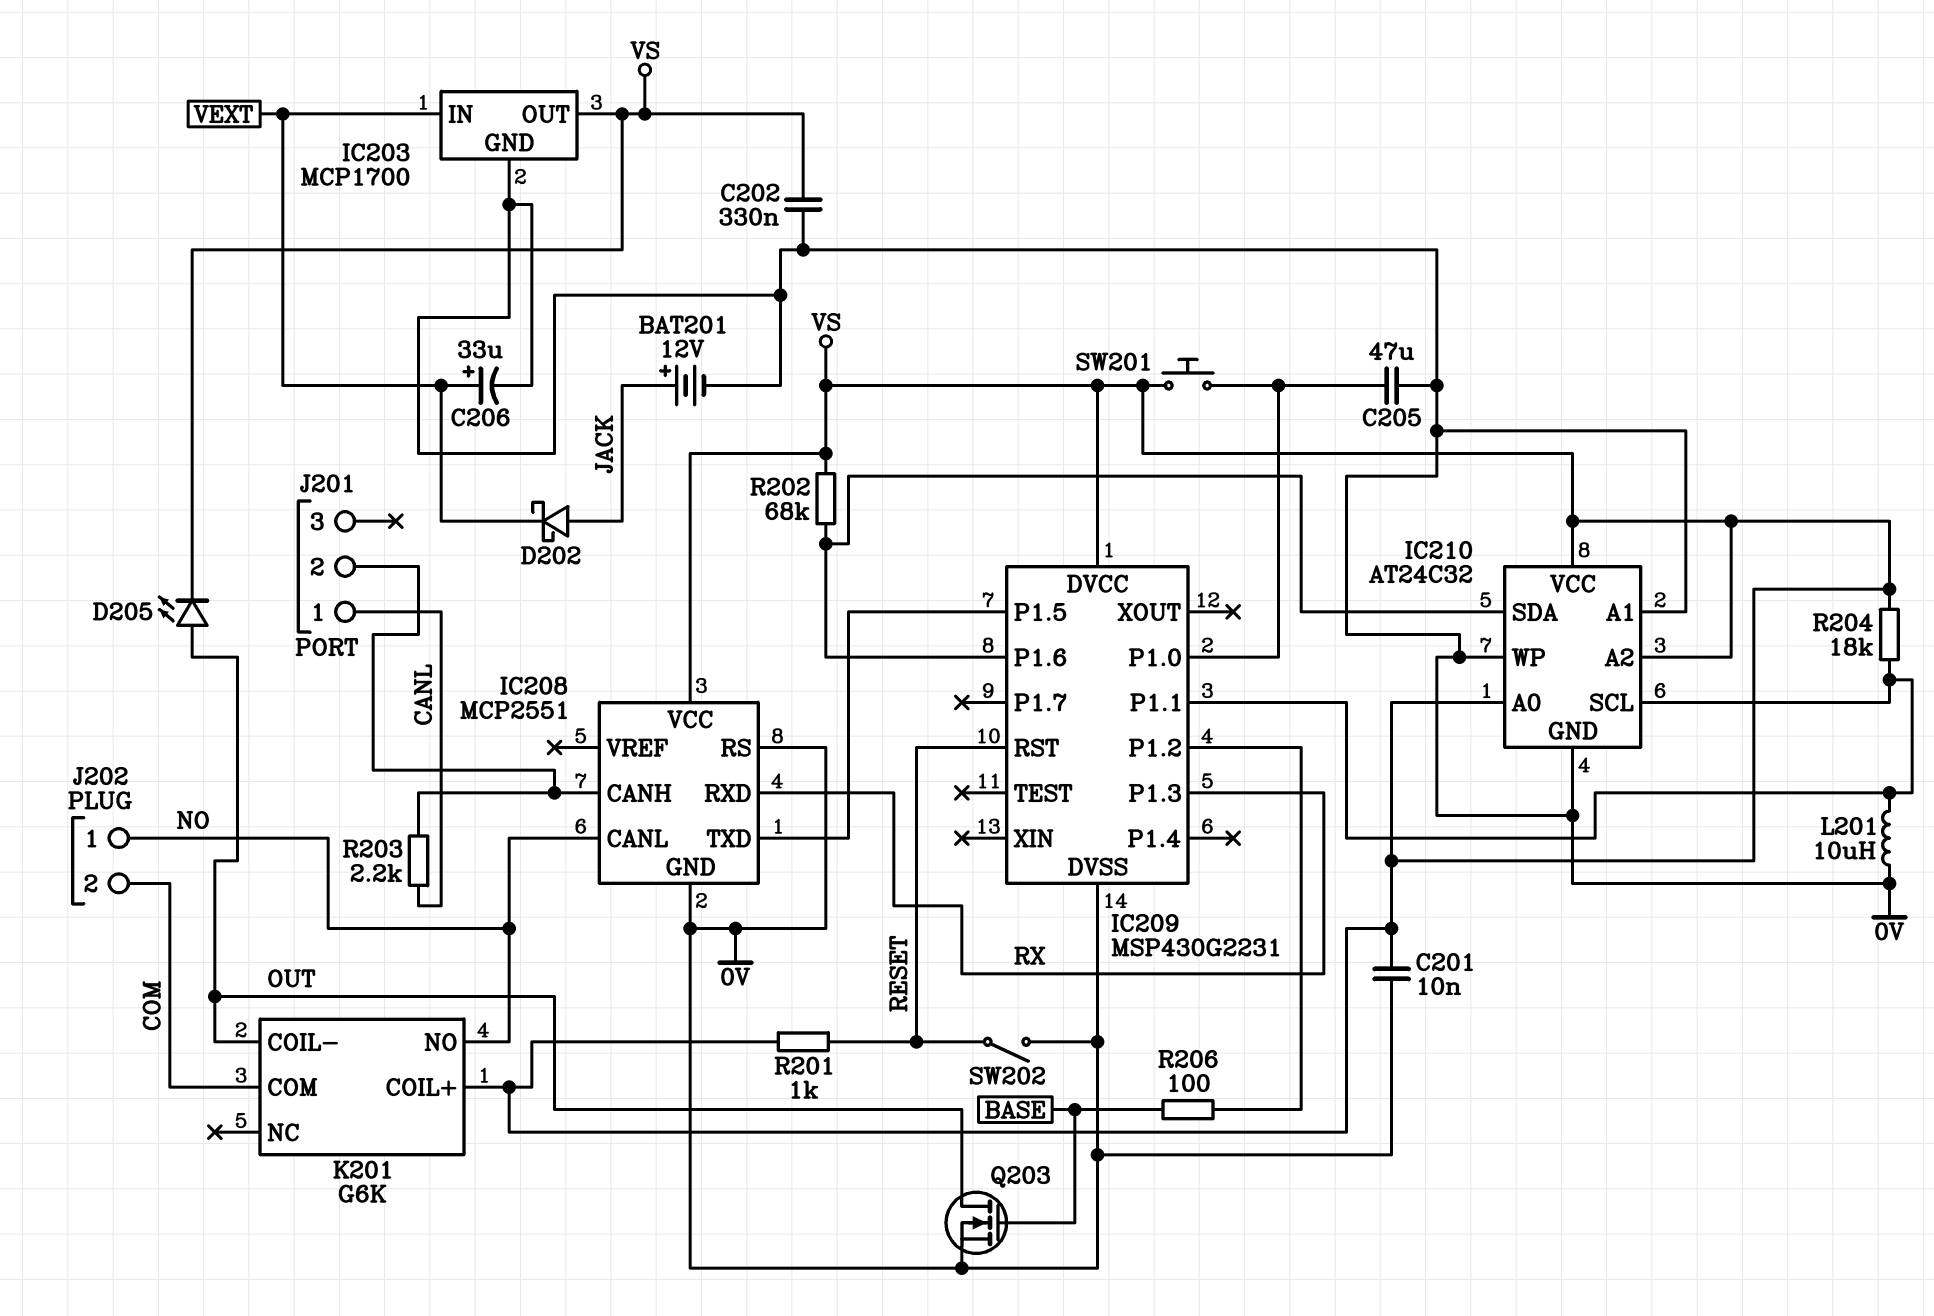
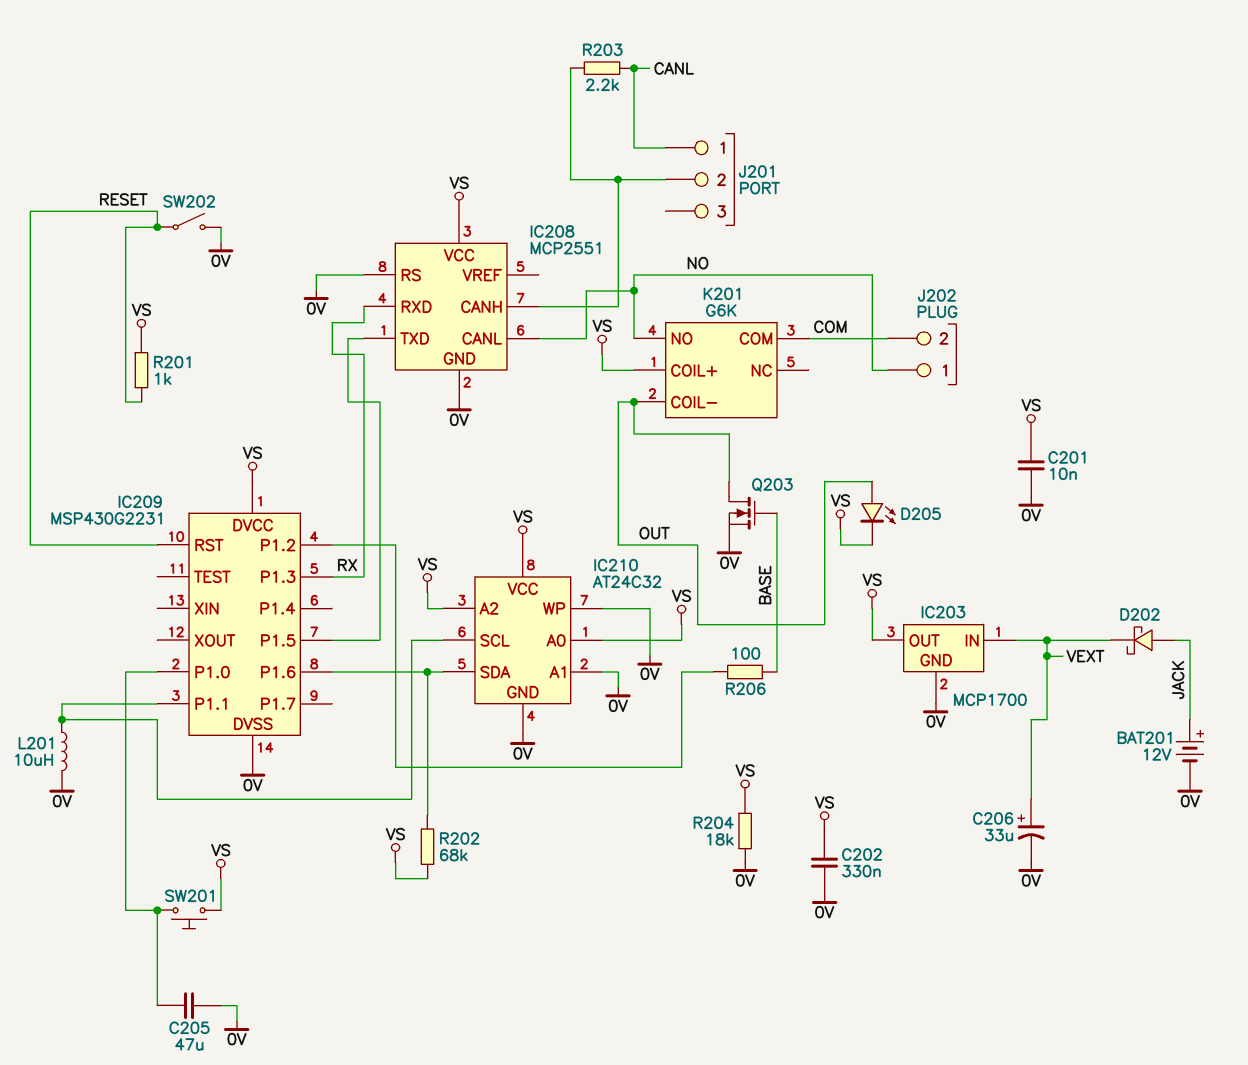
R204: 18k (IC209/P1.1, VS) -> 18k (0V, VS)

